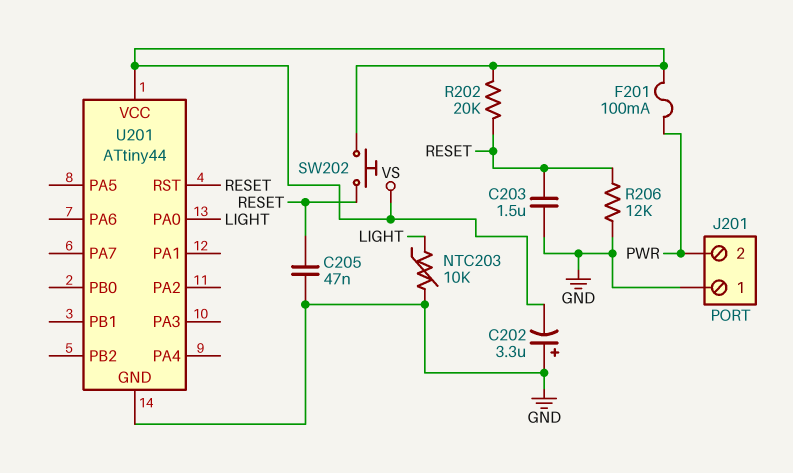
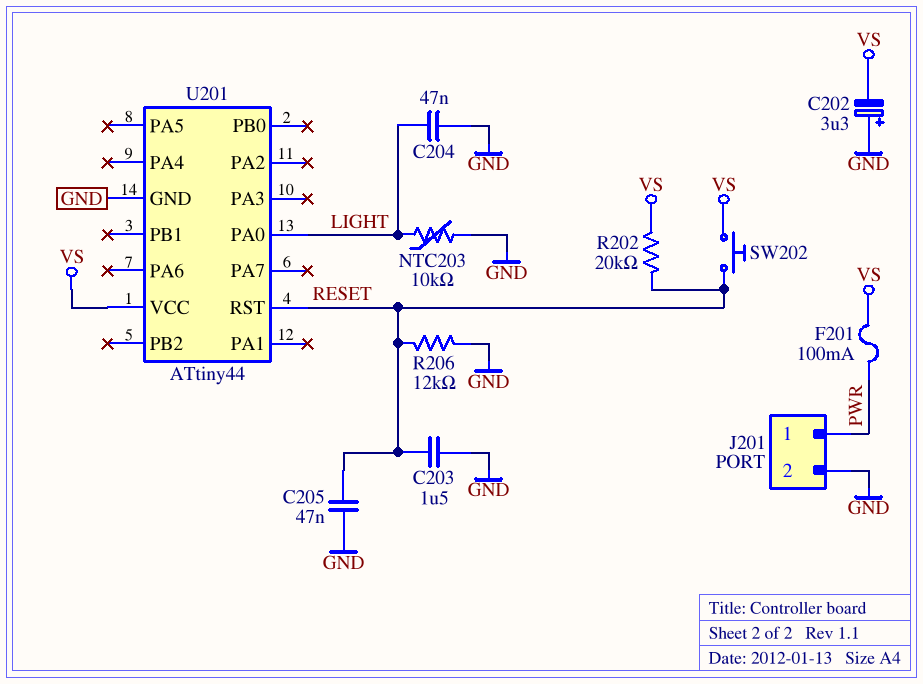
C204: none -> 47nF (GND, LIGHT)
J201 pin 1: GND -> PWR
J201 pin 2: PWR -> GND

